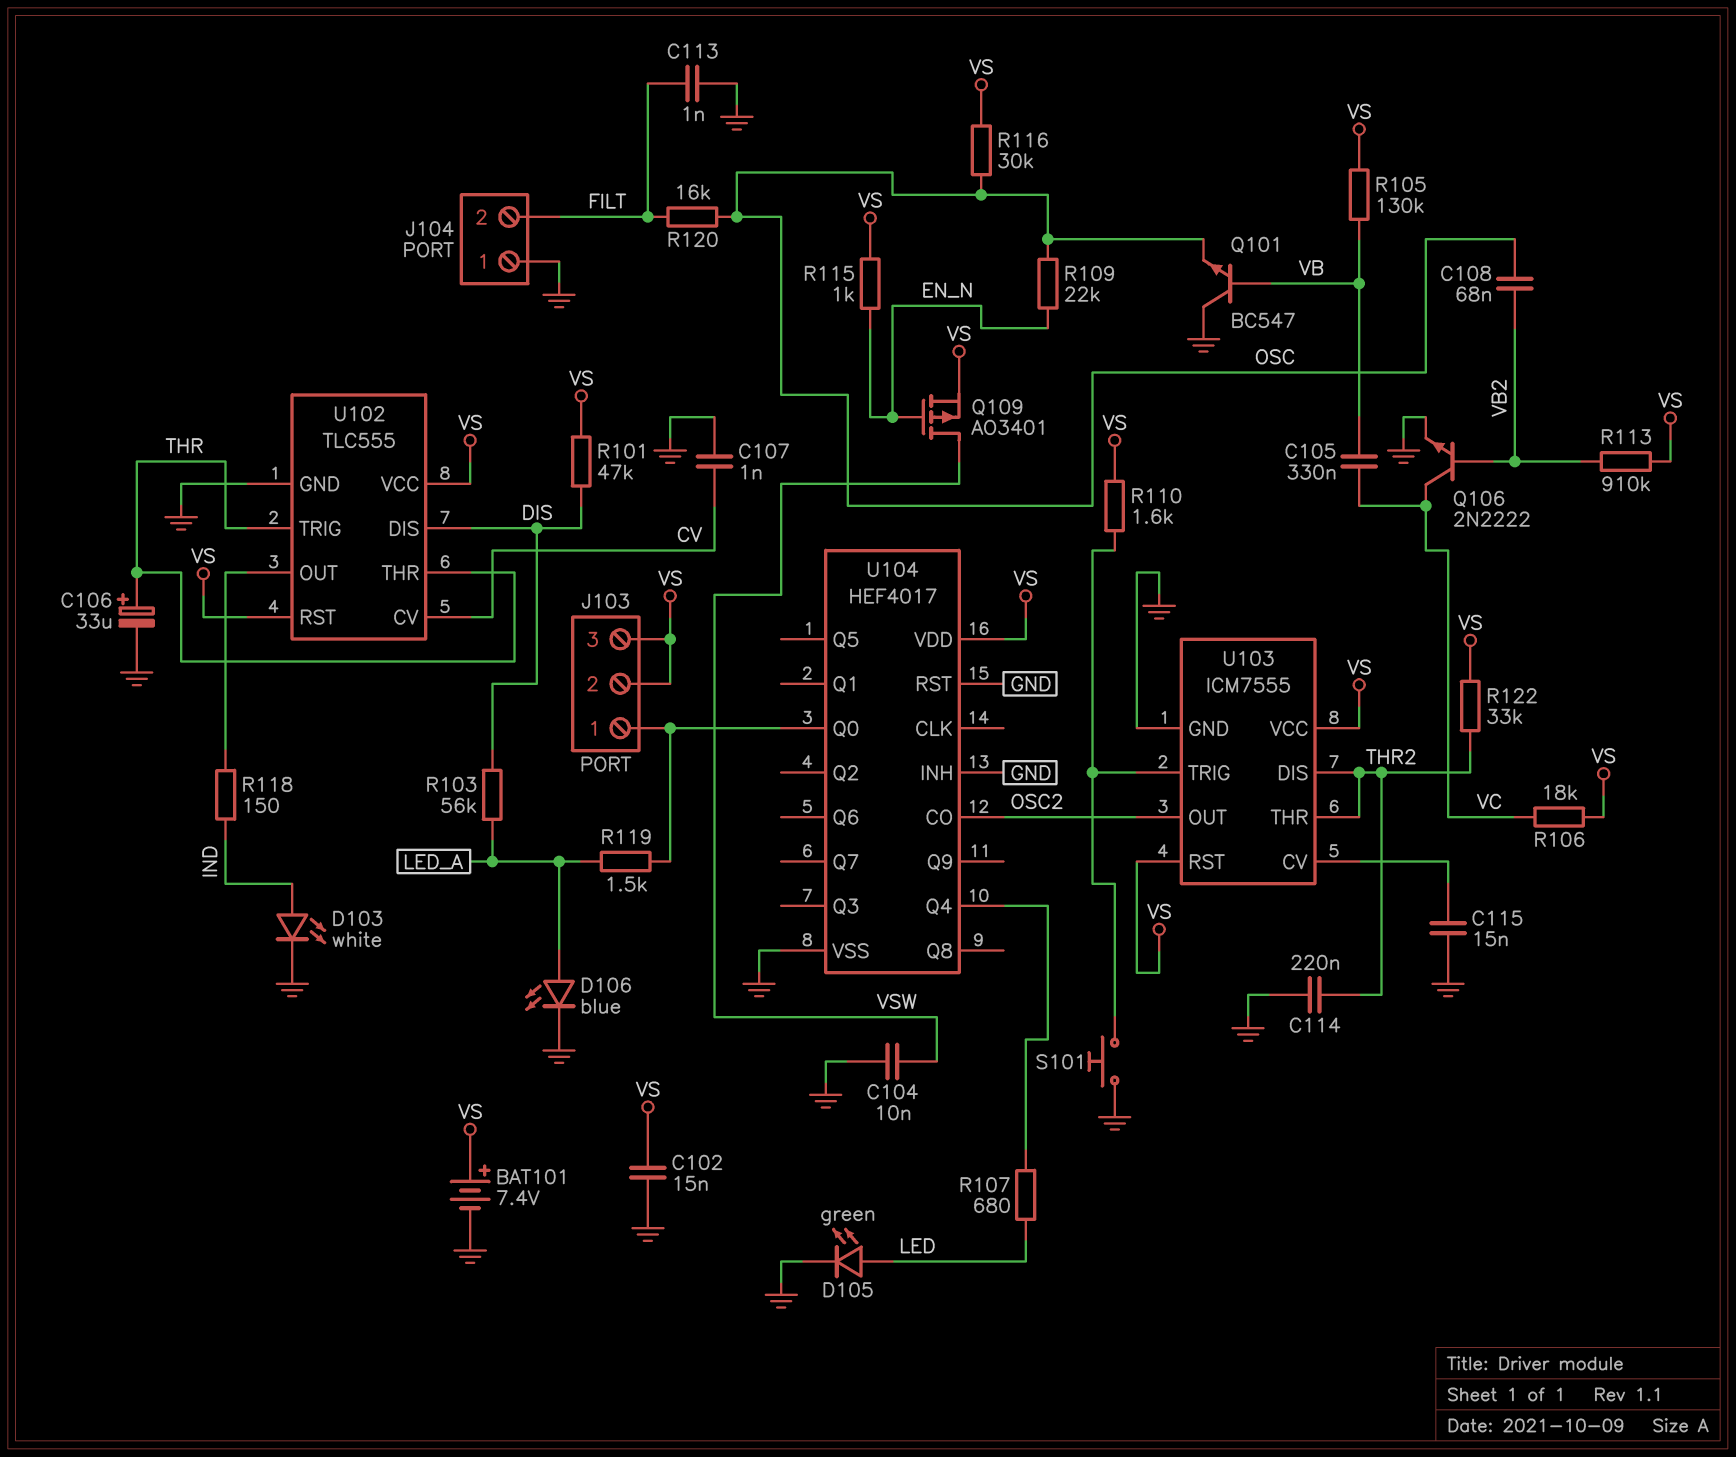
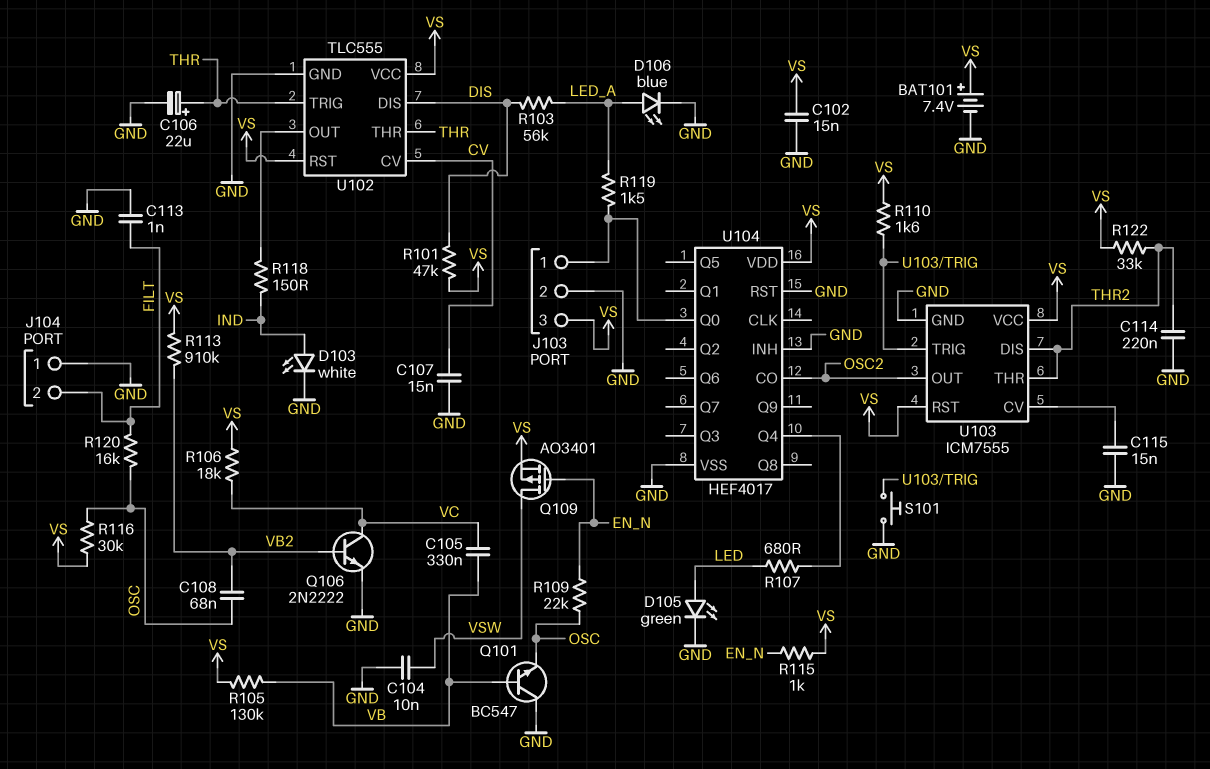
C106: 33uF (plus THR, minus GND) -> 22uF (plus THR, minus GND)
C107: 1nF (CV, GND) -> 15nF (CV, GND)
J103 pin 2: VS -> GND

